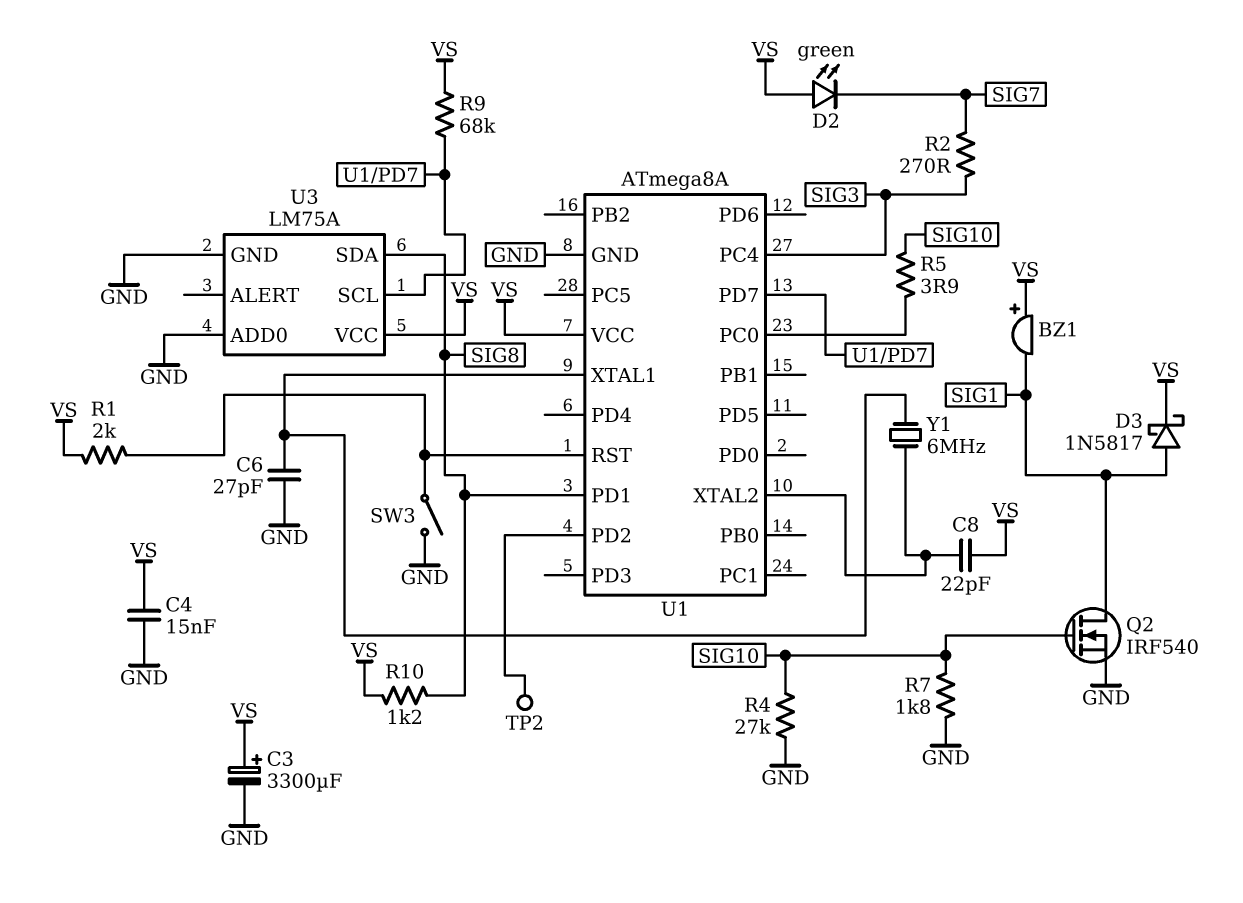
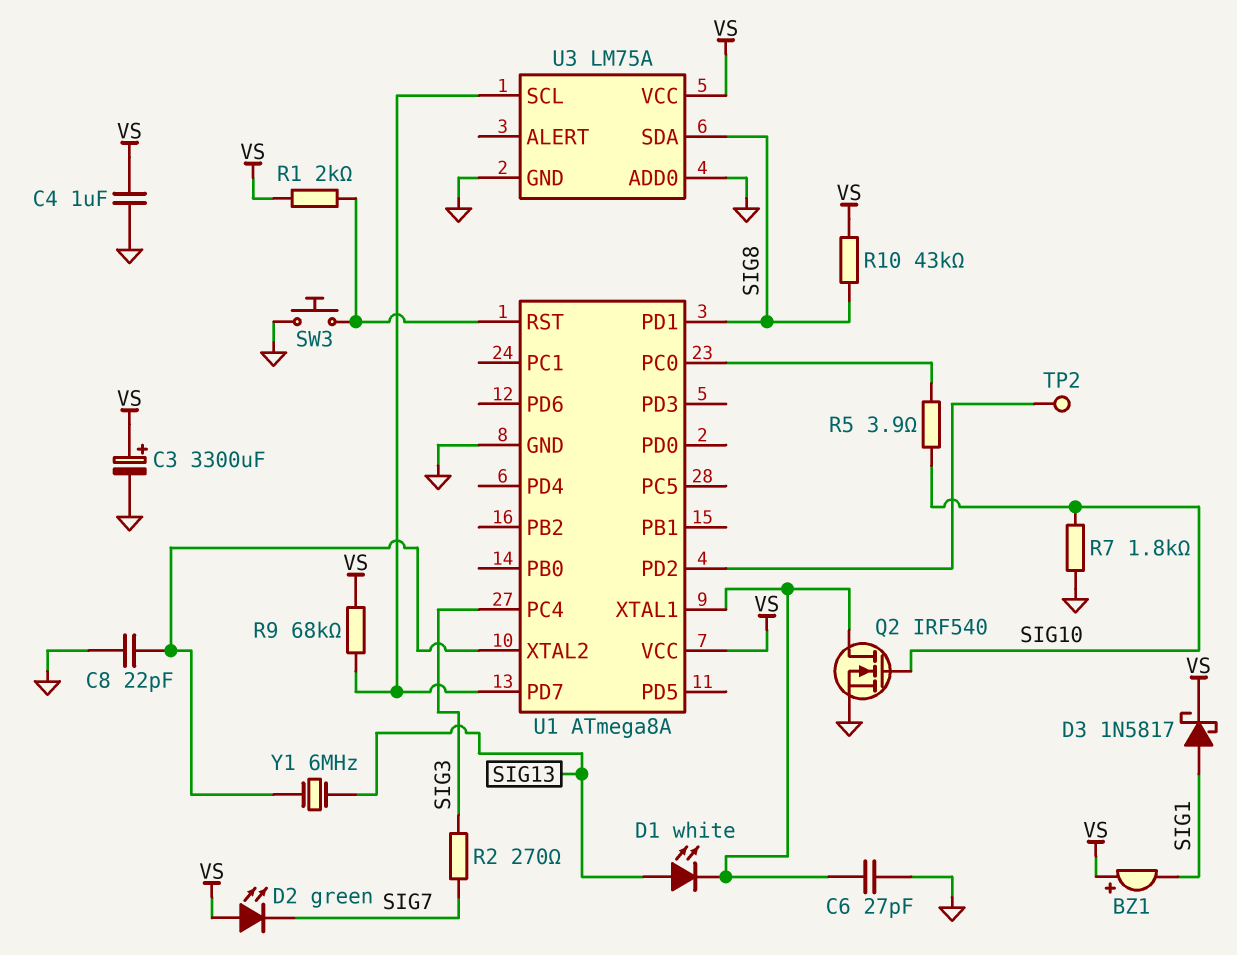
C4: 15nF (GND, VS) -> 1uF (GND, VS)
C8: 22pF (U1/XTAL2, VS) -> 22pF (GND, U1/XTAL2)
D1: none -> LED white (A SIG13, K U1/XTAL1)
Q2: NMOS IRF540 (G SIG10, D SIG1, S GND) -> NMOS IRF540 (G SIG10, D U1/XTAL1, S GND)
R4: 27k (GND, SIG10) -> none
R10: 1.2k (SIG8, VS) -> 43k (SIG8, VS)
SW3: switch (GND, U1/RST) -> button (GND, U1/RST)
Y1: 6MHz (U1/XTAL1, U1/XTAL2) -> 6MHz (SIG13, U1/XTAL2)

